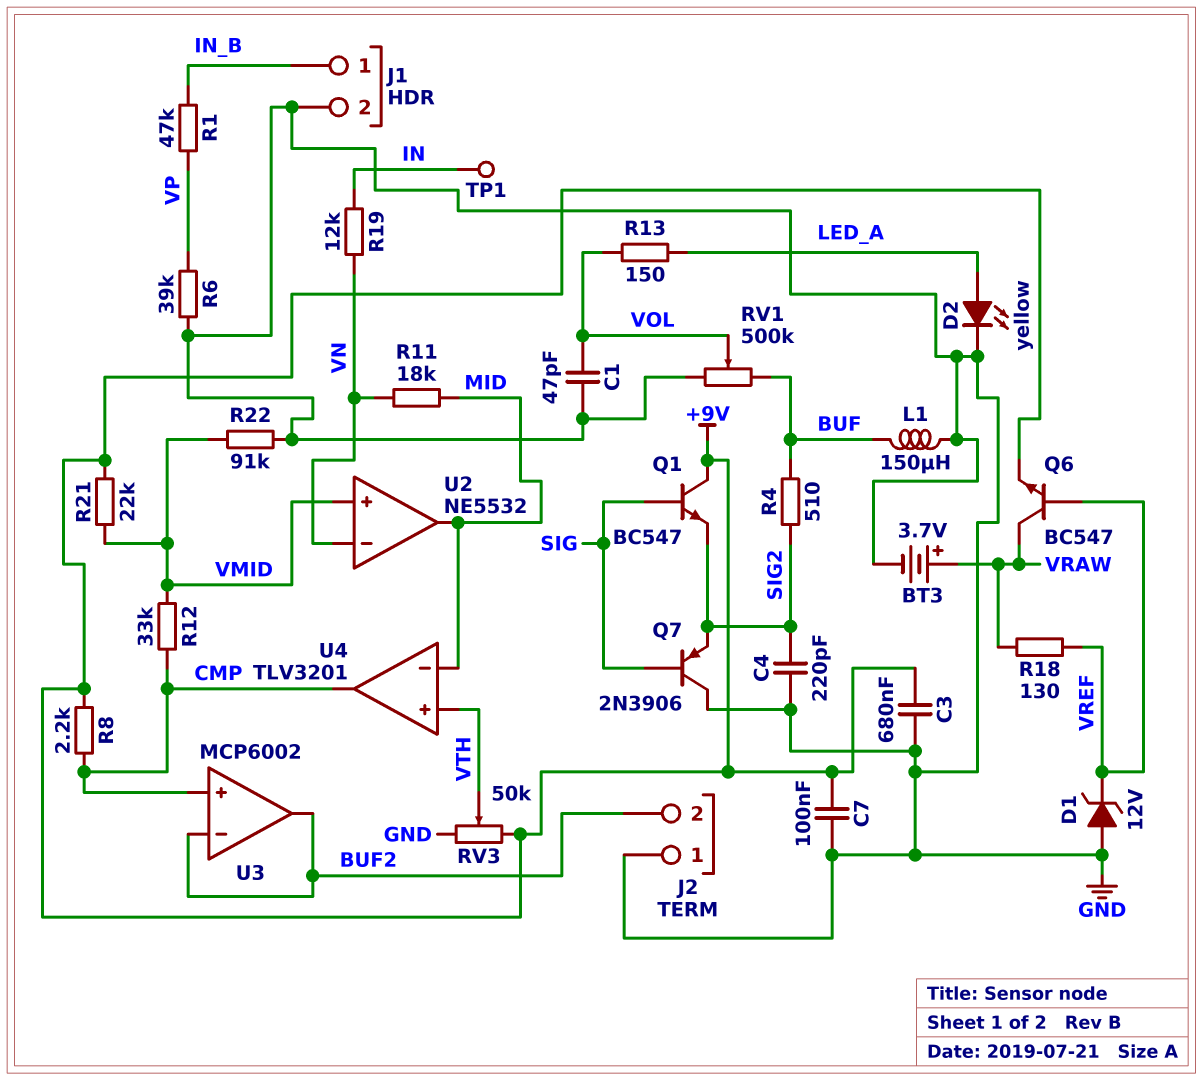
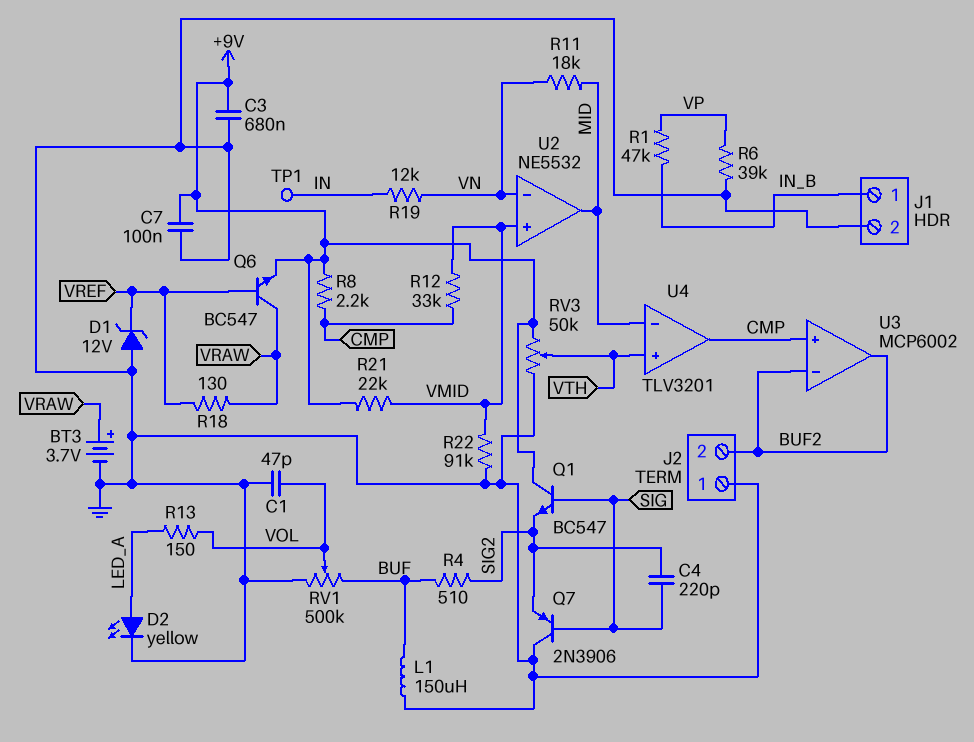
C4: 220pF (GND, SIG2) -> 220pF (SIG, SIG2)

